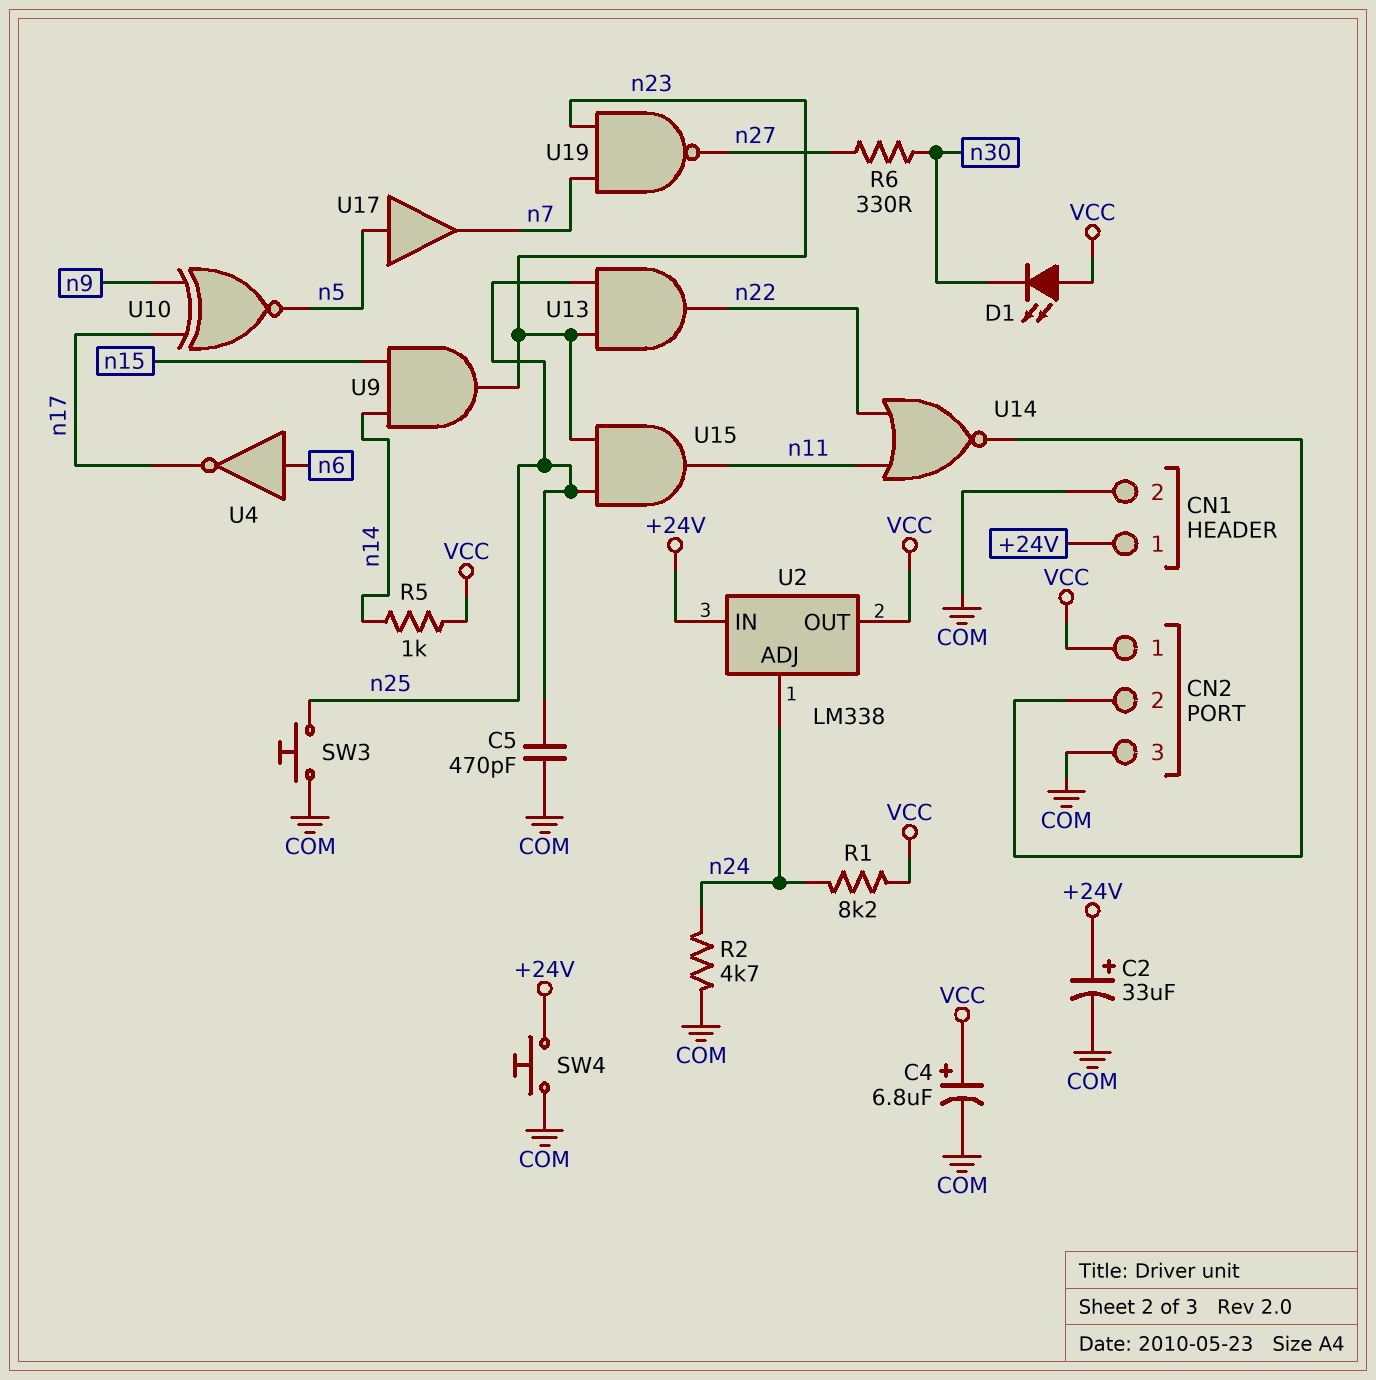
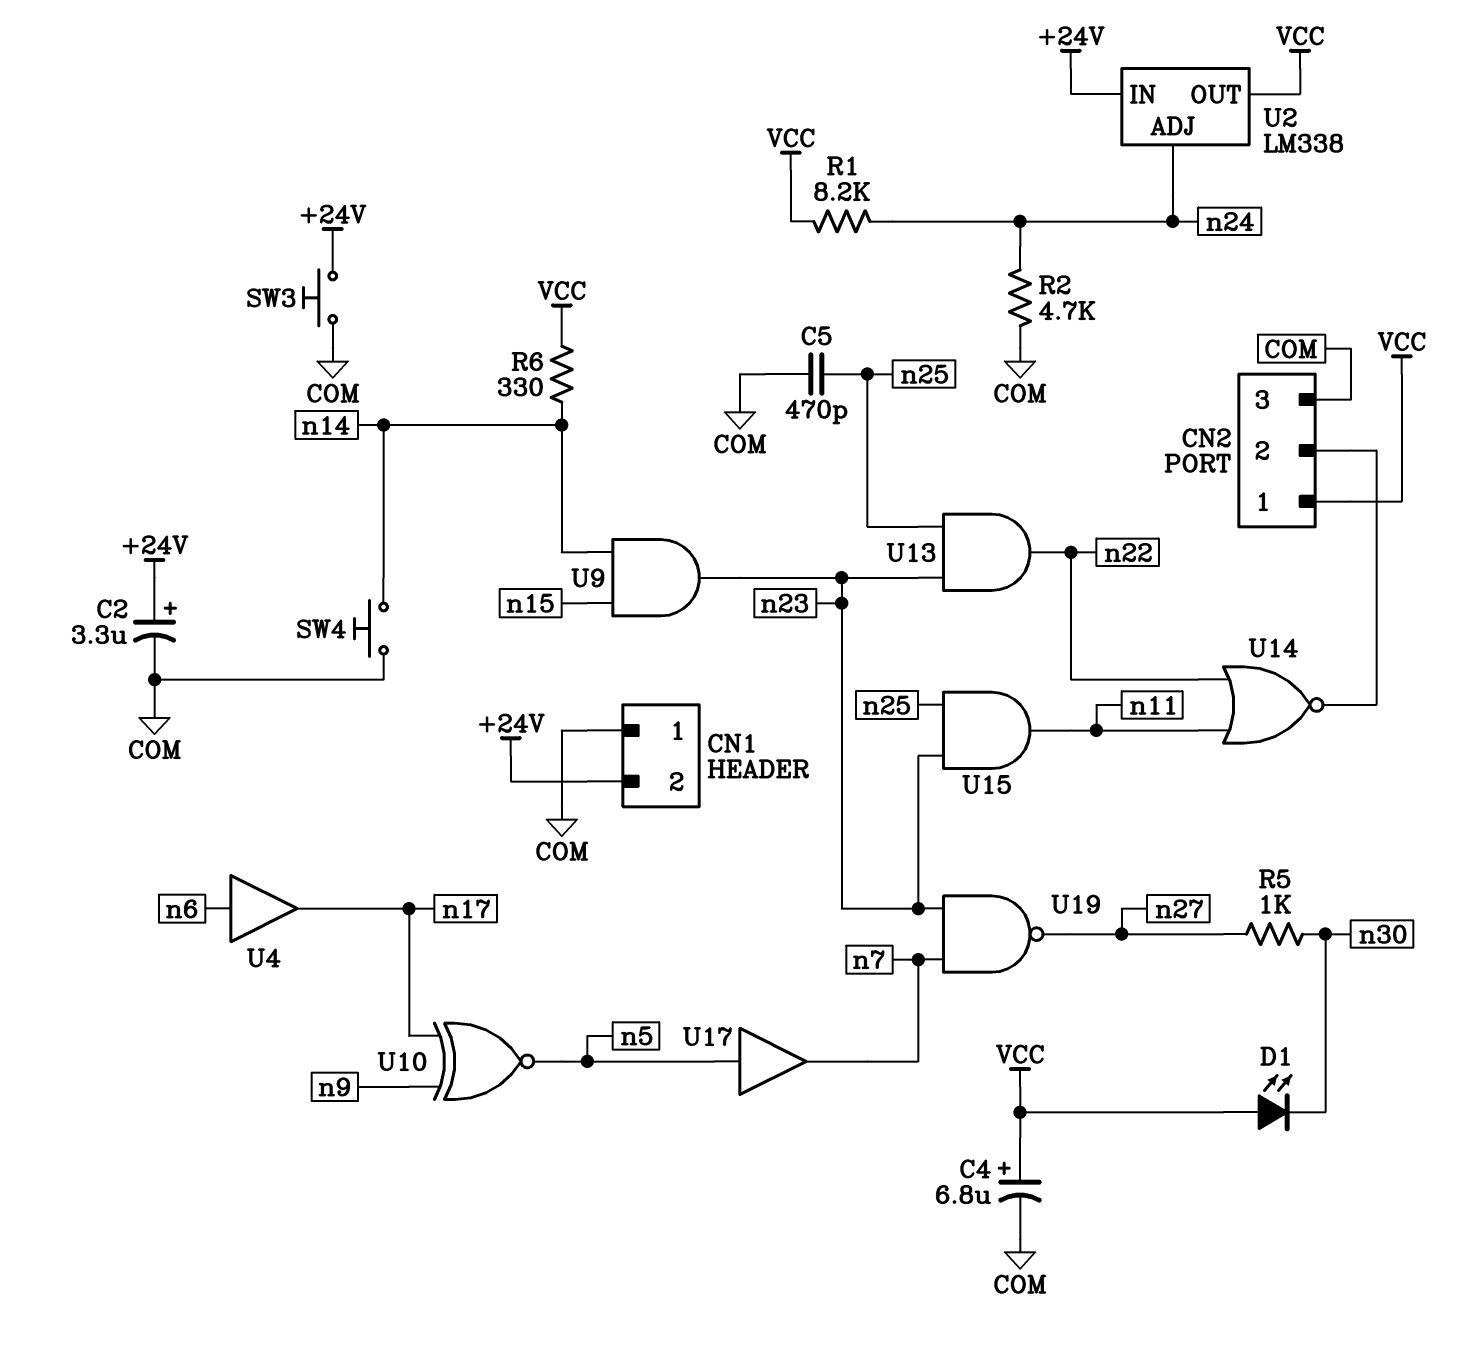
C2: 33uF (plus +24V, minus COM) -> 3.3uF (plus +24V, minus COM)
CN1 pin 1: +24V -> COM
CN1 pin 2: COM -> +24V
R5: 1k (VCC, n14) -> 1k (n27, n30)
R6: 330 (n27, n30) -> 330 (VCC, n14)
SW3: button (COM, n25) -> button (+24V, COM)
SW4: button (+24V, COM) -> button (COM, n14)
U4: NOT (in n6, out n17) -> buffer (in n6, out n17)

